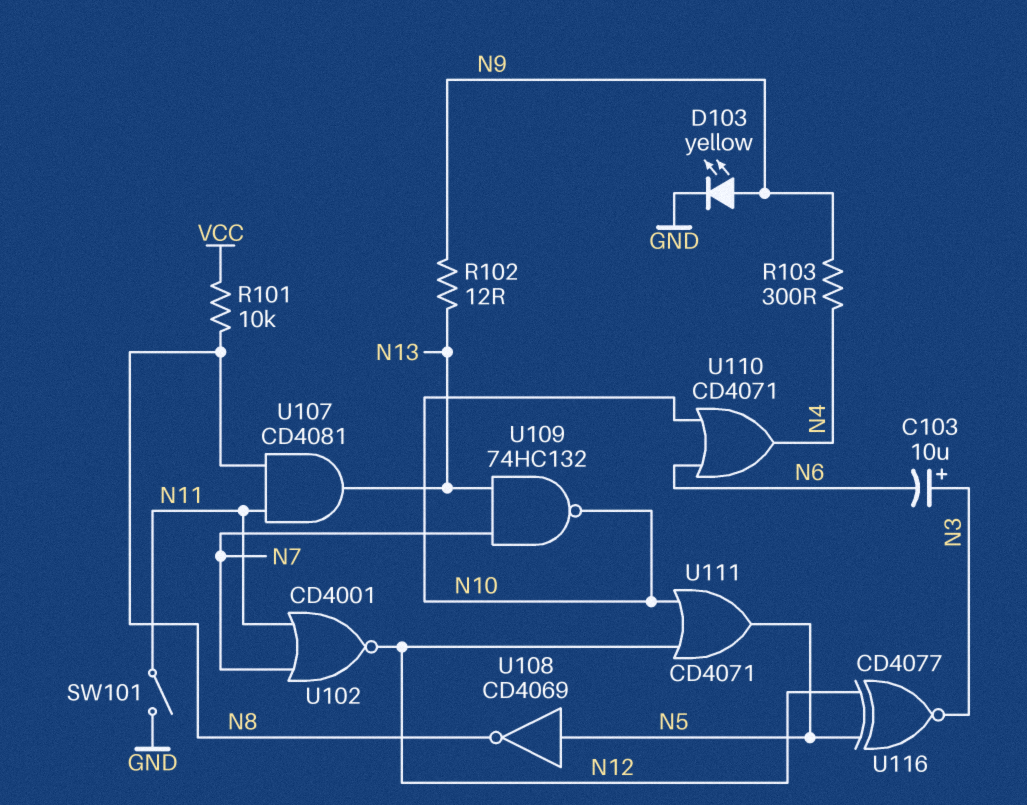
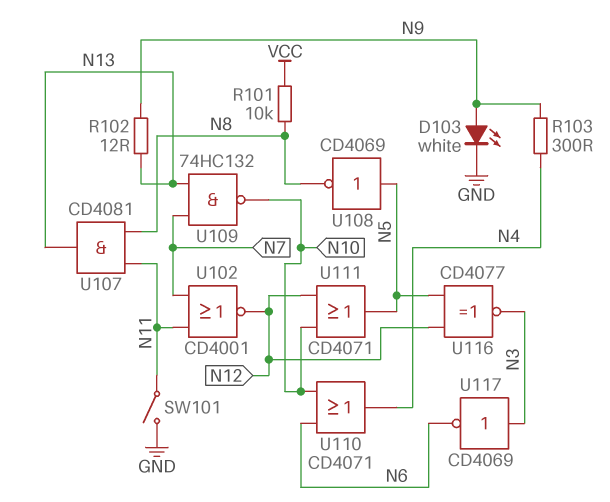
C103: 10uF (plus N3, minus N6) -> none
D103: LED yellow (A N9, K GND) -> LED white (A N9, K GND)
U117: none -> NOT CD4069 (in N3, out N6)

